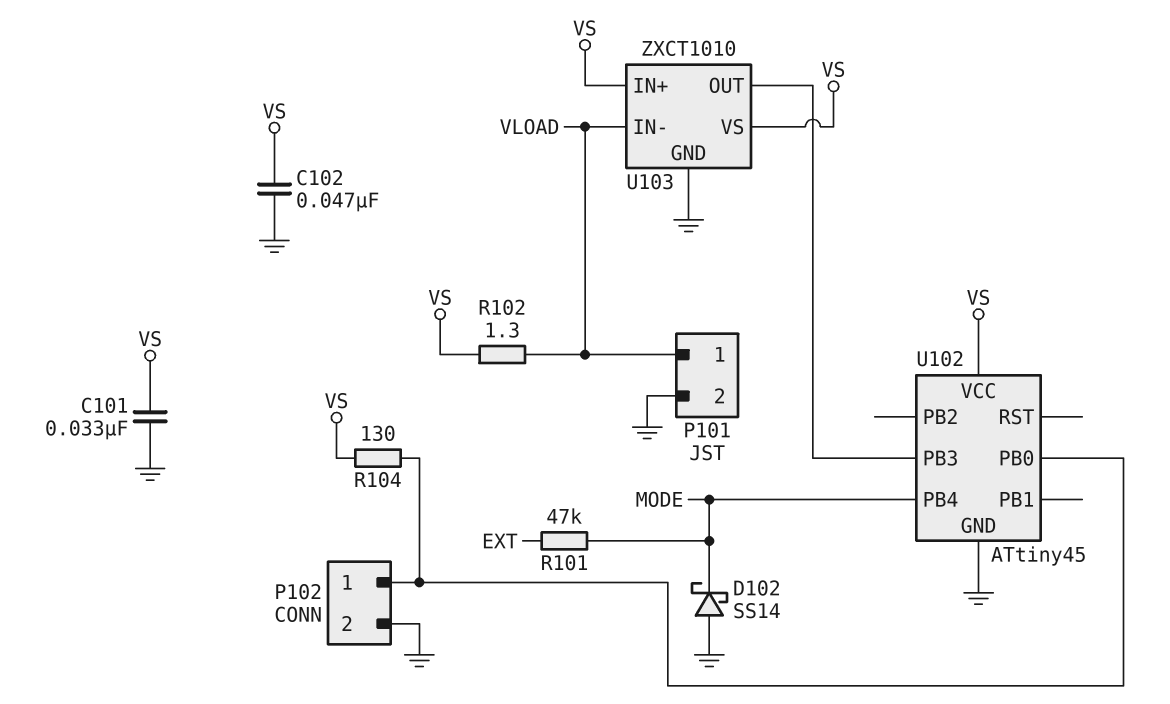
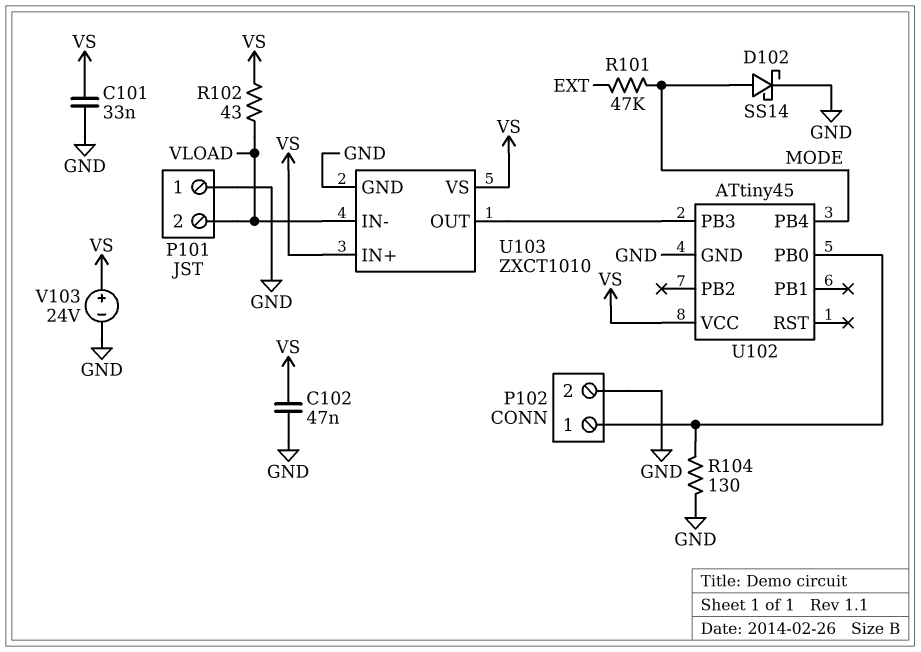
D102: schottky SS14 (A GND, K MODE) -> schottky SS14 (A MODE, K GND)
P101 pin 1: VLOAD -> GND
P101 pin 2: GND -> VLOAD
R102: 1.3 (VLOAD, VS) -> 43 (VLOAD, VS)
R104: 130 (P102/1, VS) -> 130 (GND, P102/1)
V103: none -> 24V (plus VS, minus GND)

